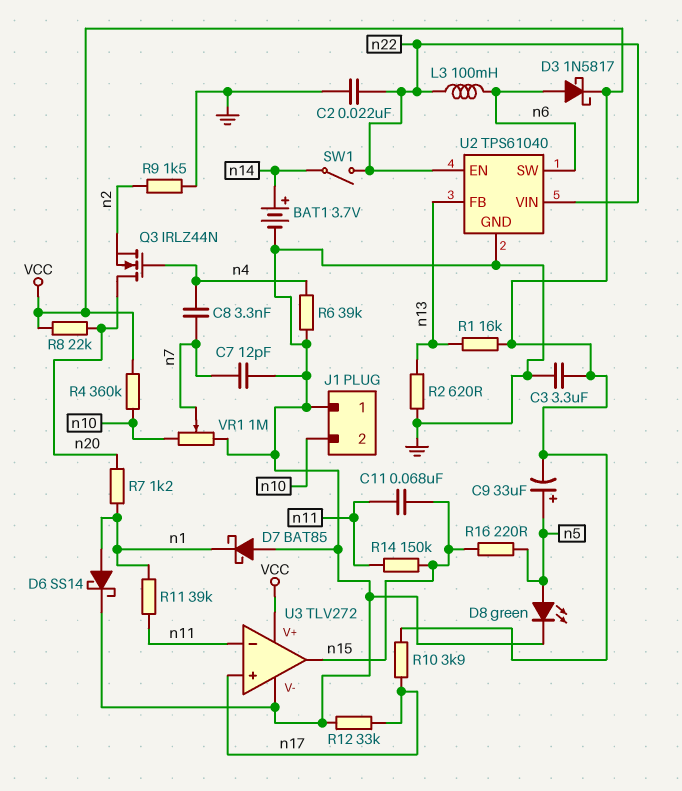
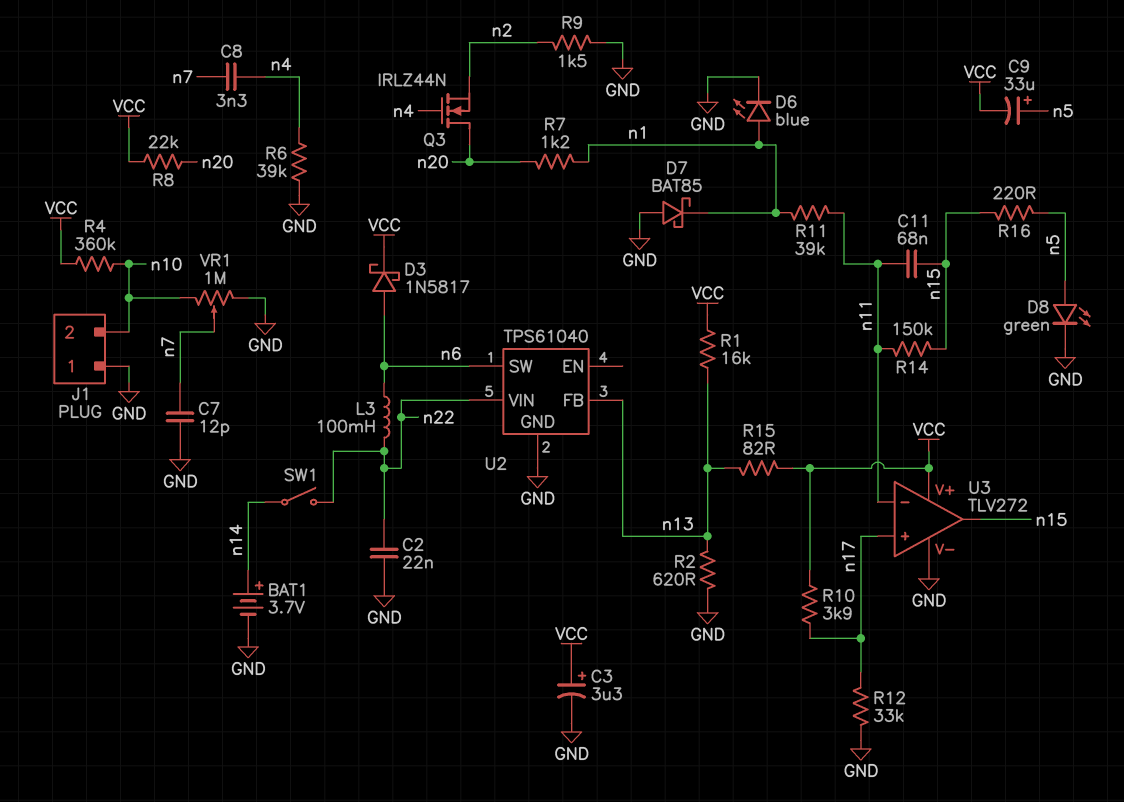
C3: 3.3uF (GND, VCC) -> 3.3uF (plus VCC, minus GND)
D6: schottky SS14 (A n1, K GND) -> LED blue (A n1, K GND)
R15: none -> 82 (VCC, n13)
U2 pin EN: n22 -> none

